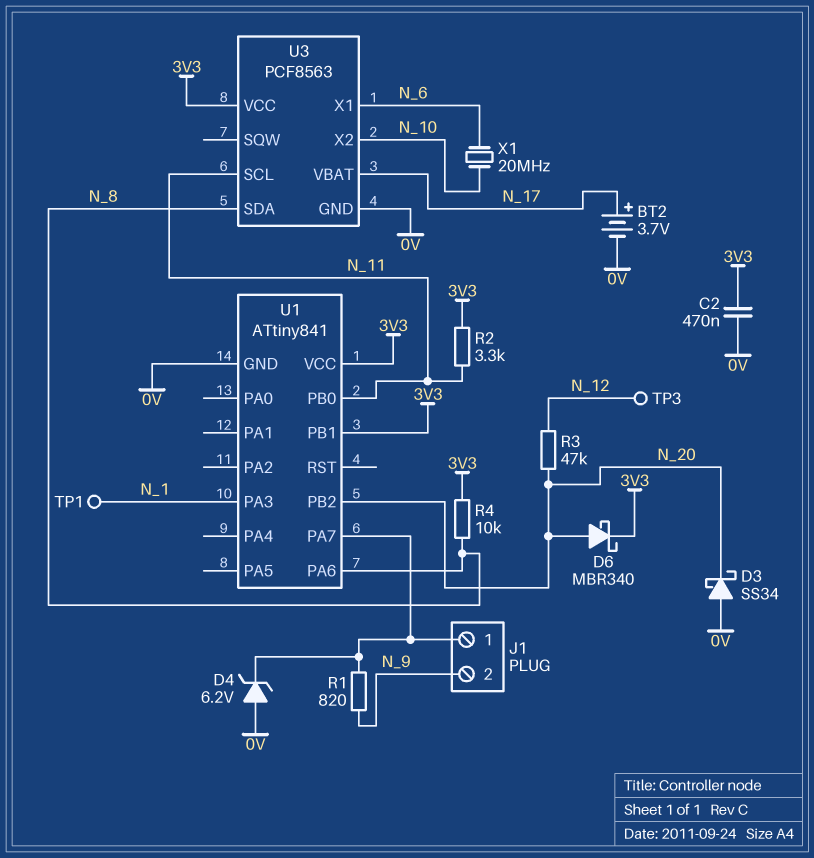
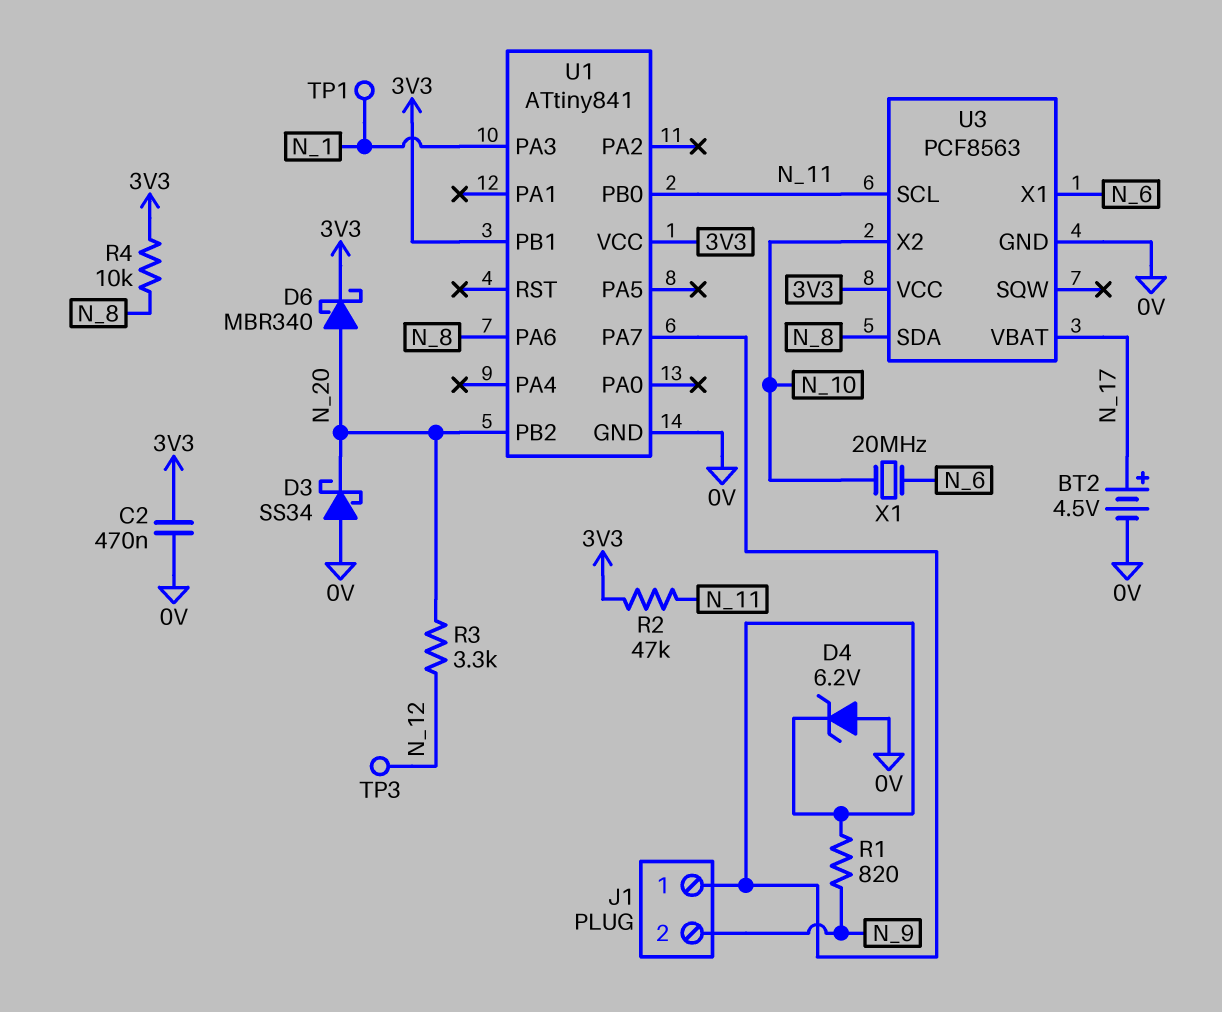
BT2: 3.7V (plus N_17, minus 0V) -> 4.5V (plus N_17, minus 0V)
R2: 3.3k (3V3, N_11) -> 47k (3V3, N_11)
R3: 47k (N_12, N_20) -> 3.3k (N_12, N_20)

